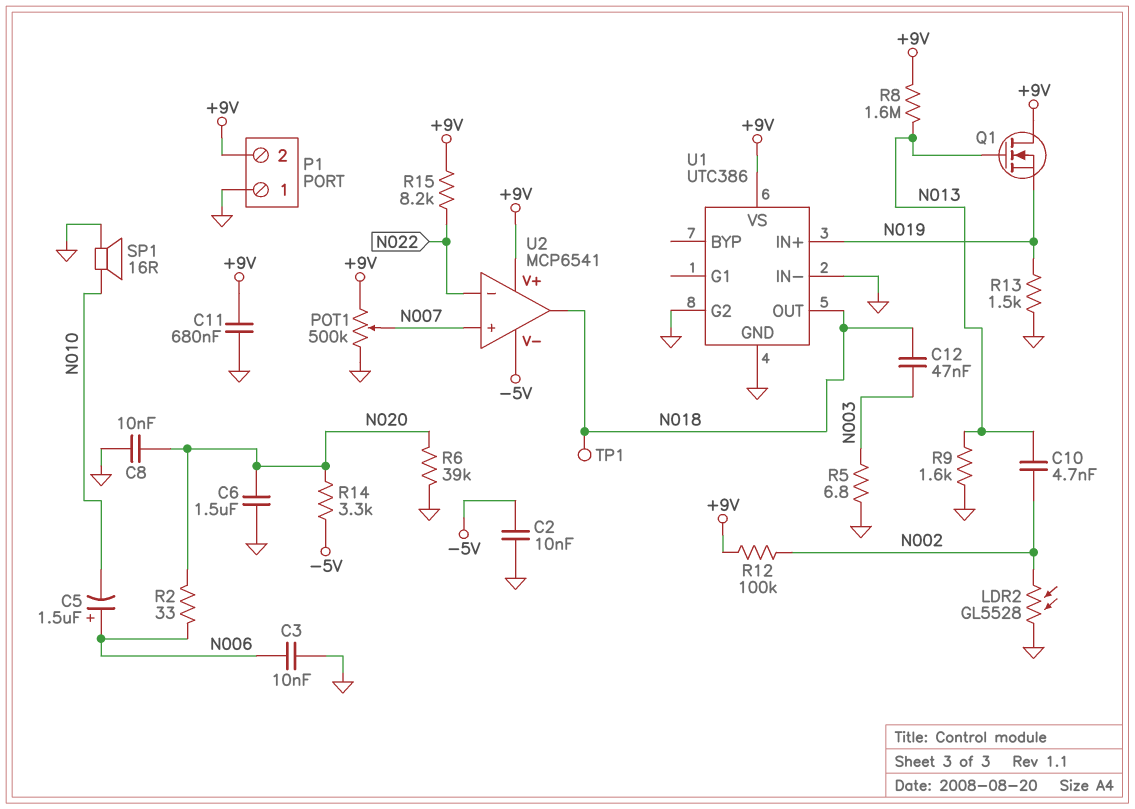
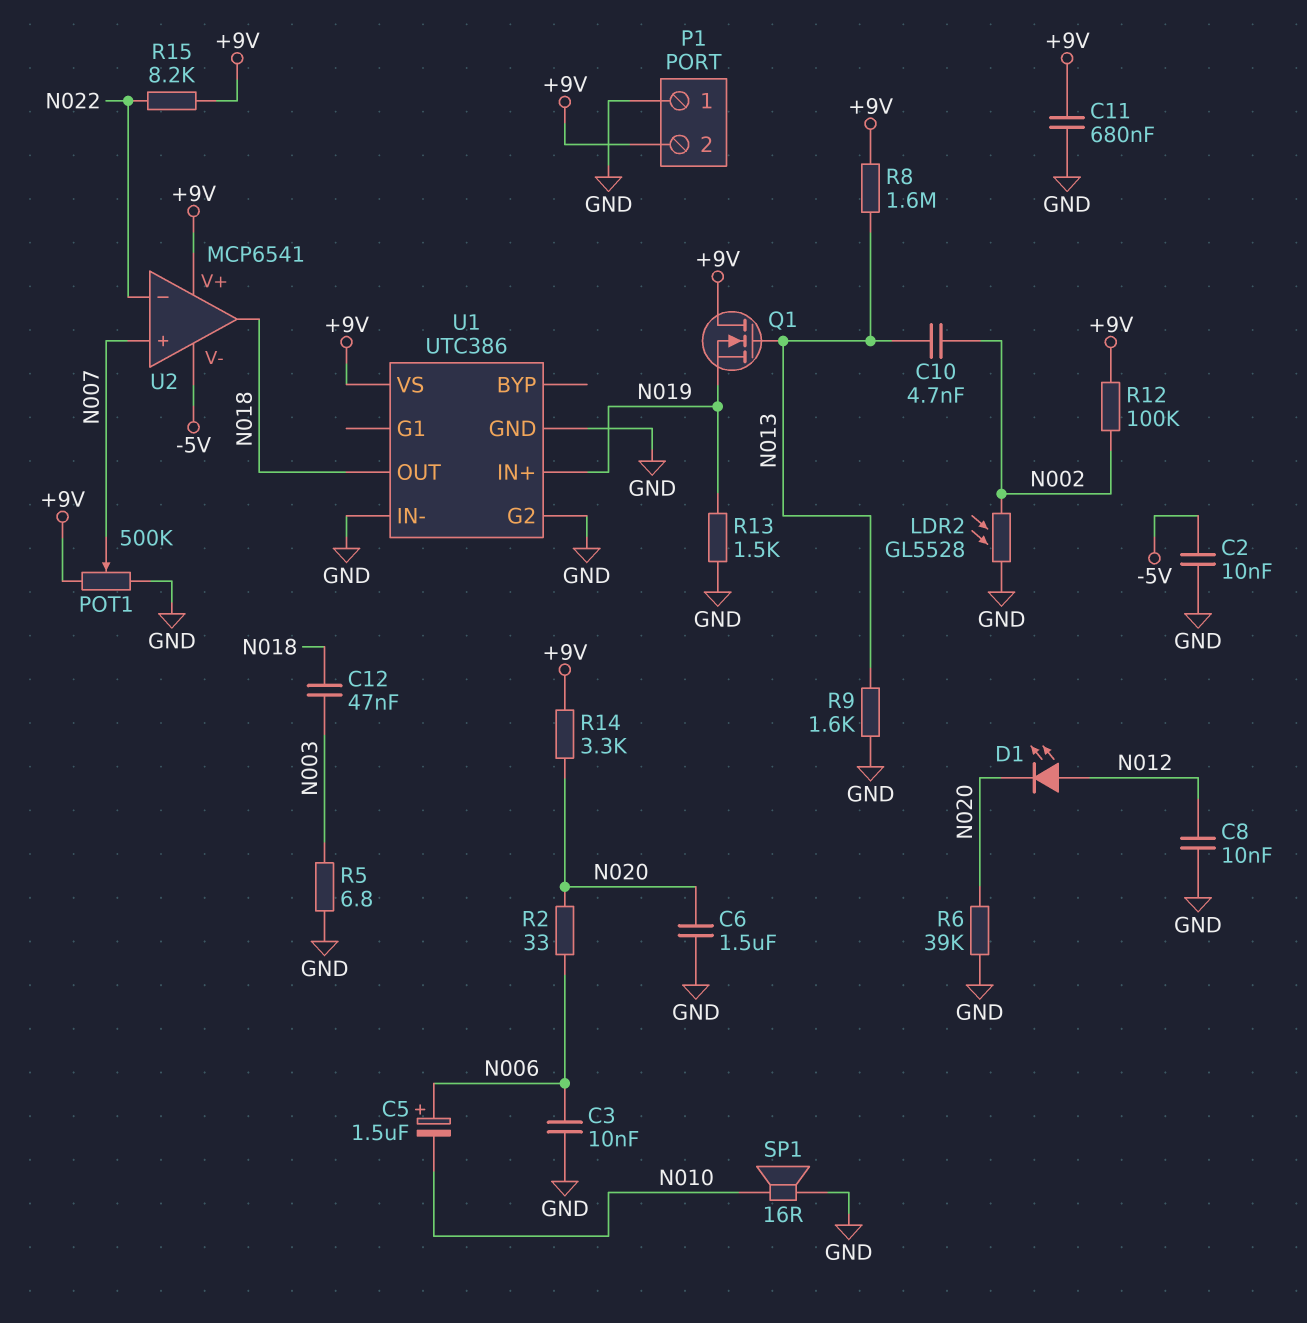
C8: 10nF (GND, N020) -> 10nF (GND, N012)
D1: none -> LED (A N012, K N020)
R14: 3.3k (-5V, N020) -> 3.3k (+9V, N020)
TP1: test point (N018) -> none

